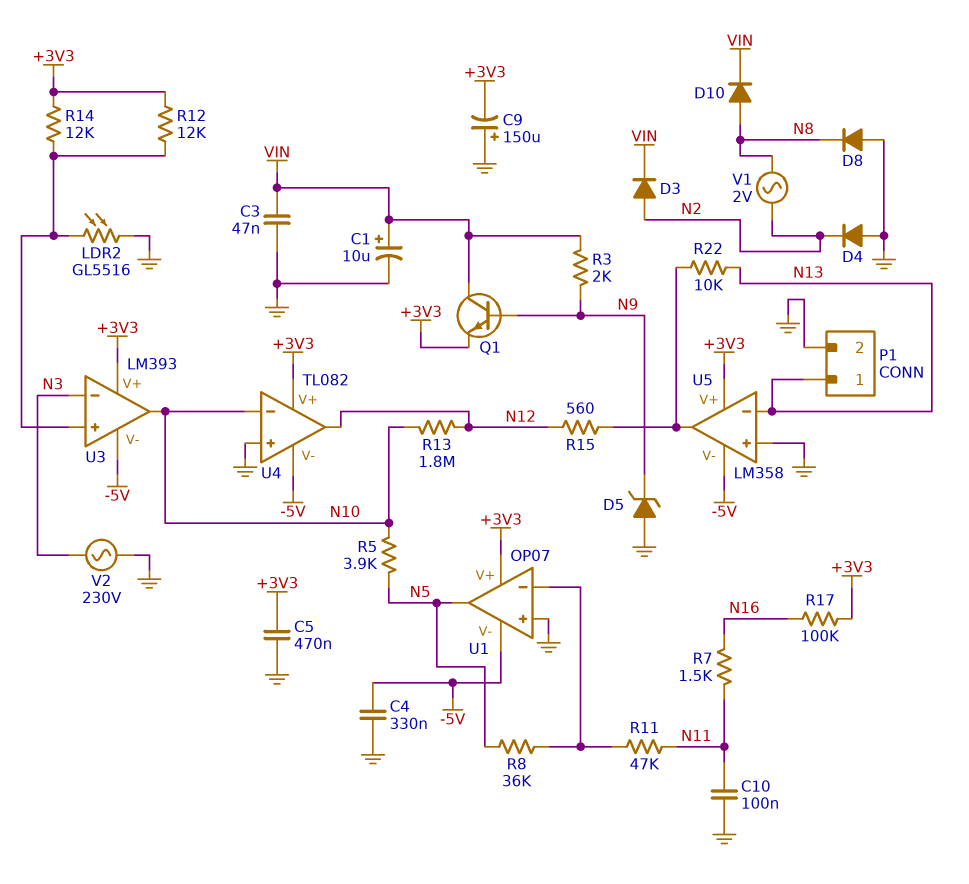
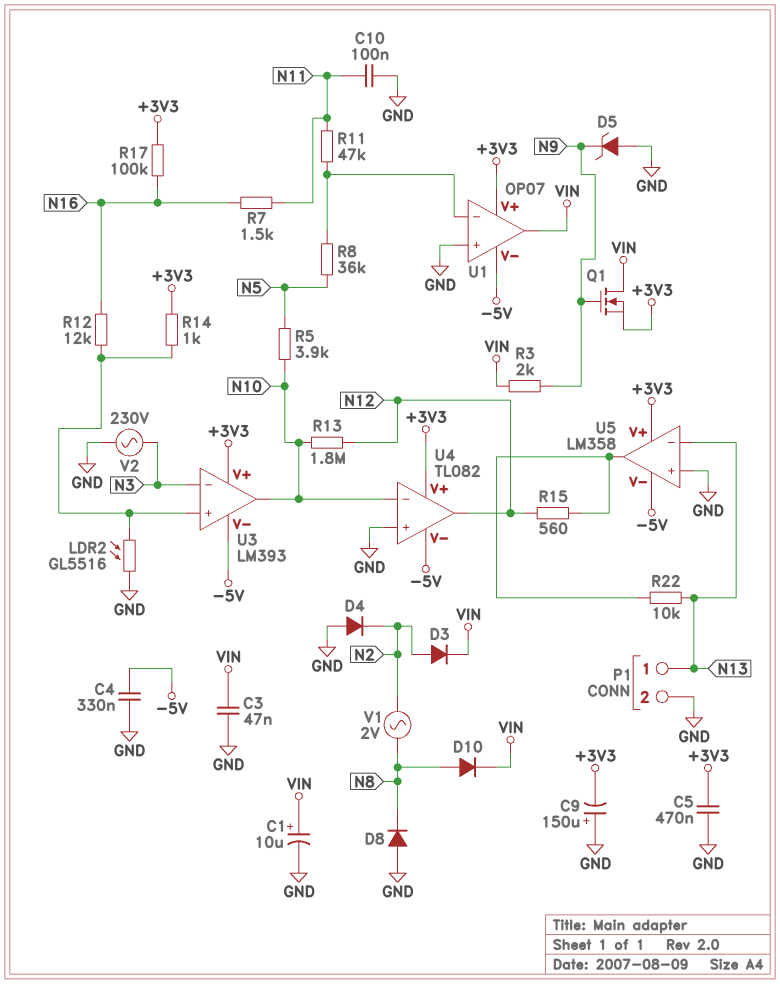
Q1: NPN (B N9, C VIN, E +3V3) -> NMOS (G N9, D VIN, S +3V3)
R12: 12k (+3V3, U3/in+) -> 12k (N16, U3/in+)
R14: 12k (+3V3, U3/in+) -> 1k (+3V3, U3/in+)
U1 pin out: N5 -> VIN

